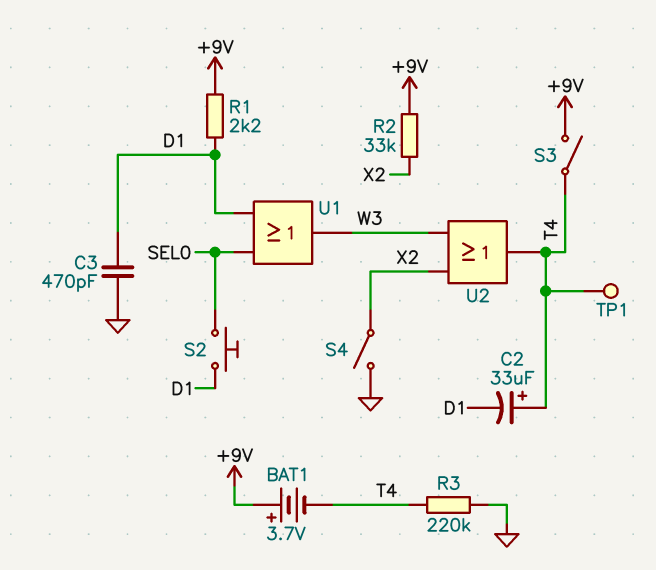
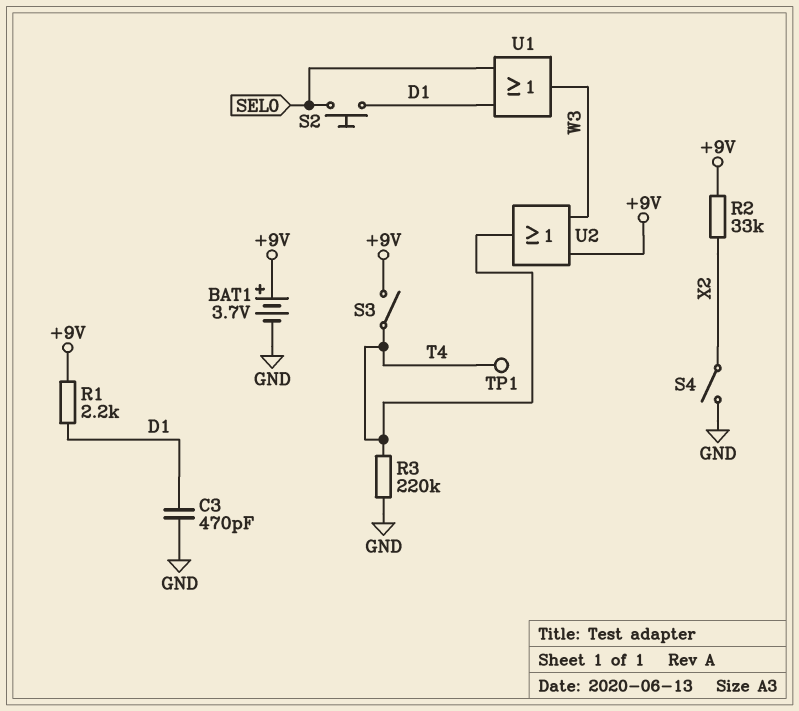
BAT1: 3.7V (plus +9V, minus T4) -> 3.7V (plus +9V, minus GND)
C2: 33uF (plus T4, minus D1) -> none
U2: OR (in W3, in X2, out T4) -> OR (in +9V, in W3, out T4)

